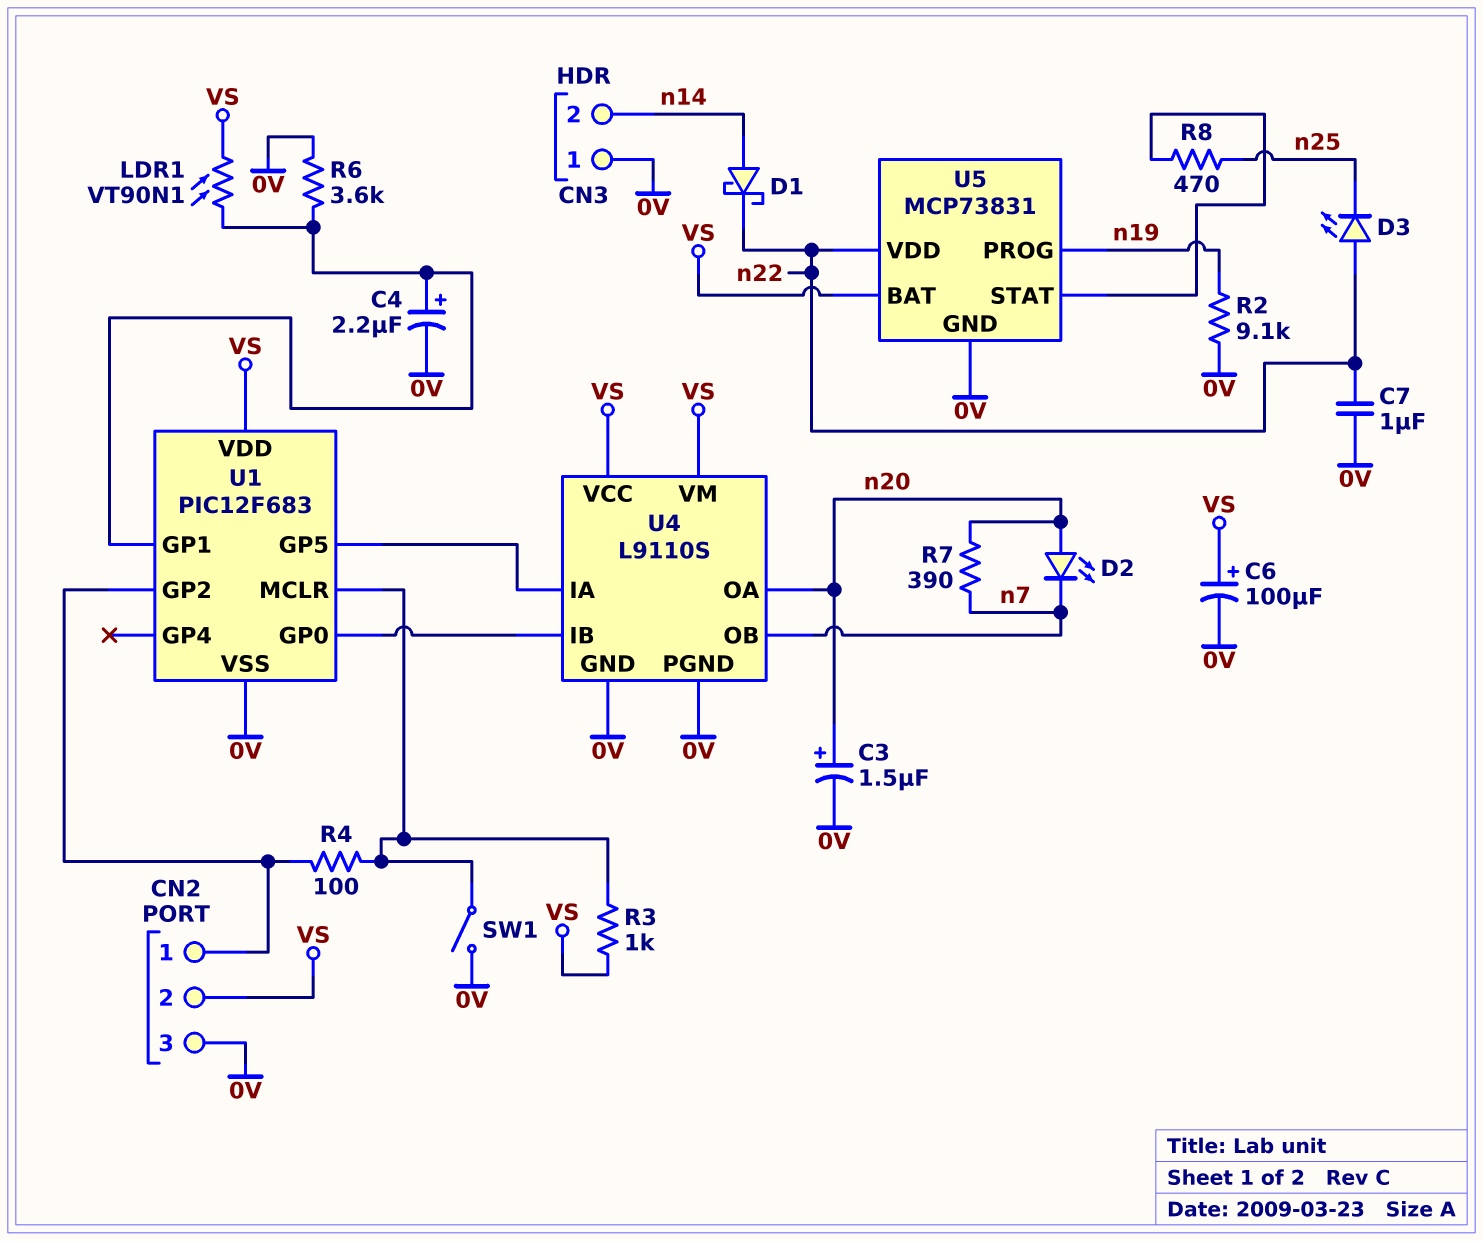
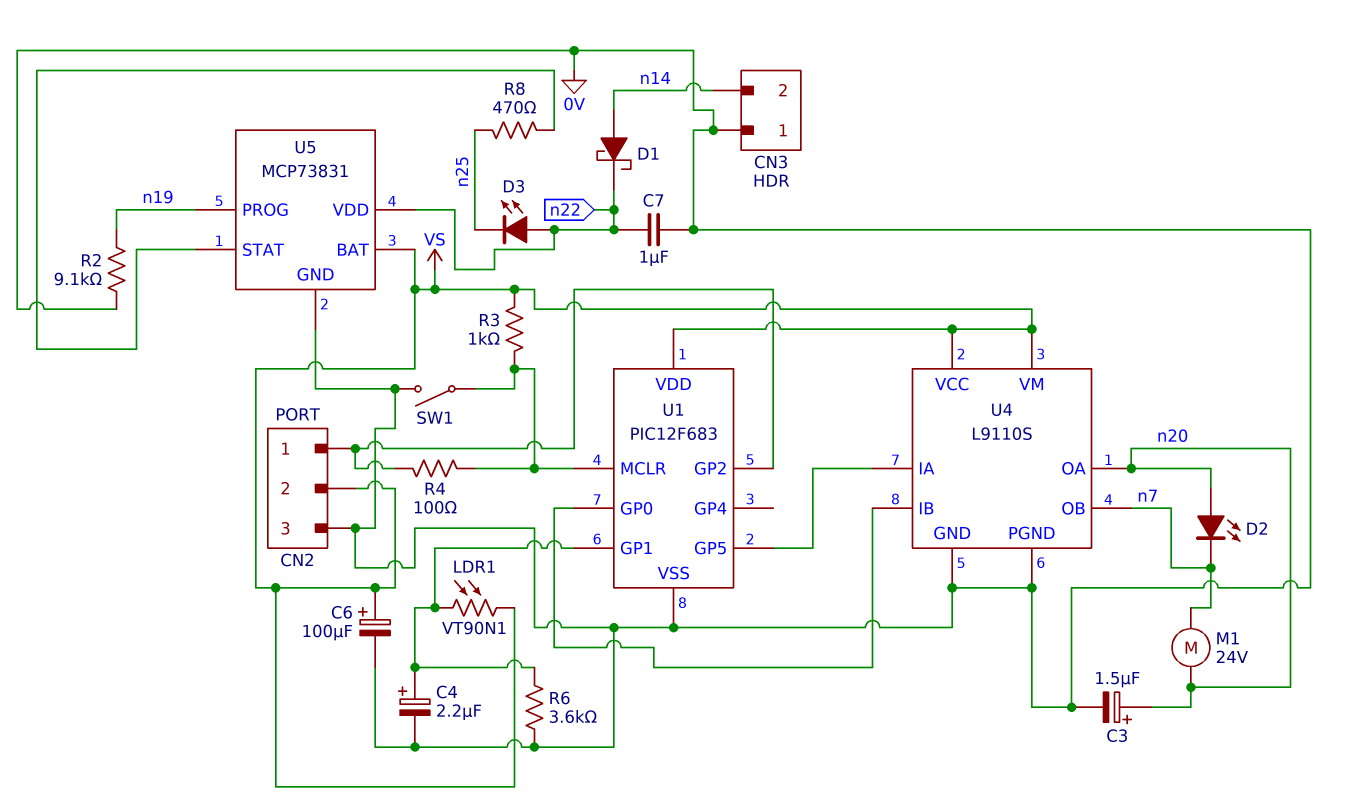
M1: none -> motor 24V (n7, n20)
R7: 390 (n7, n20) -> none

